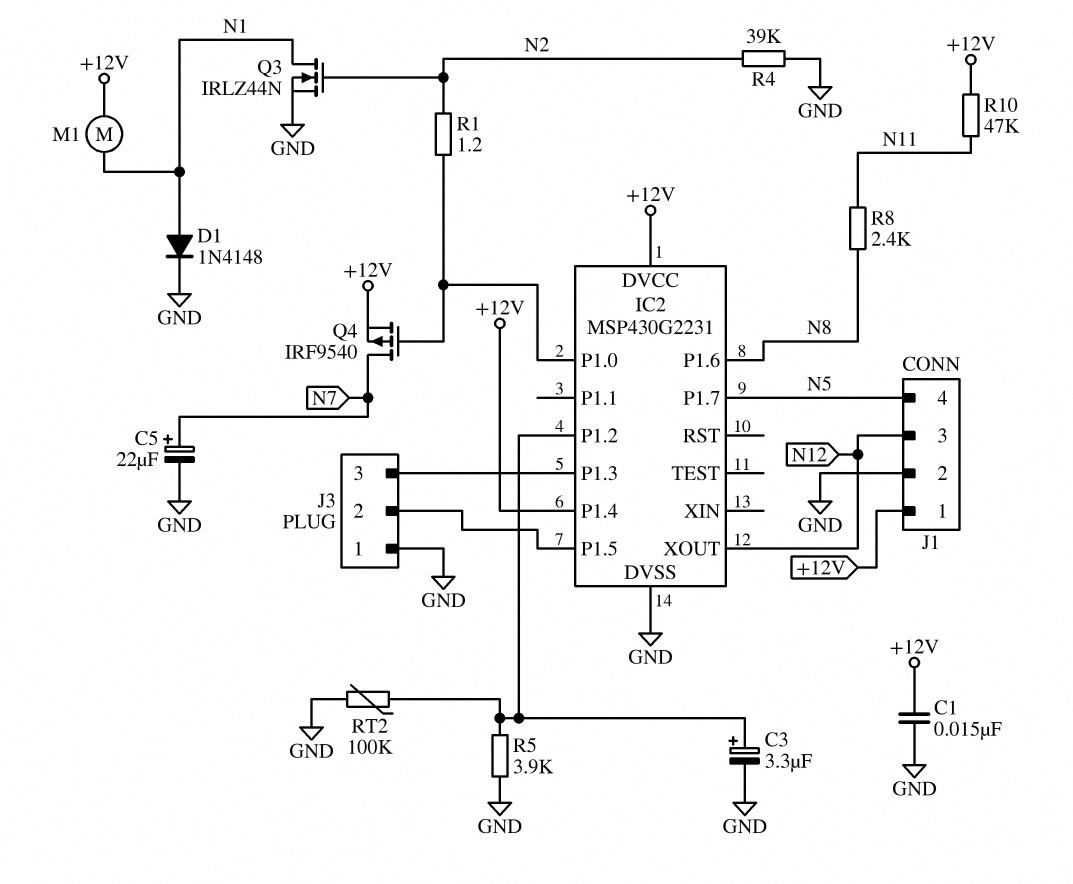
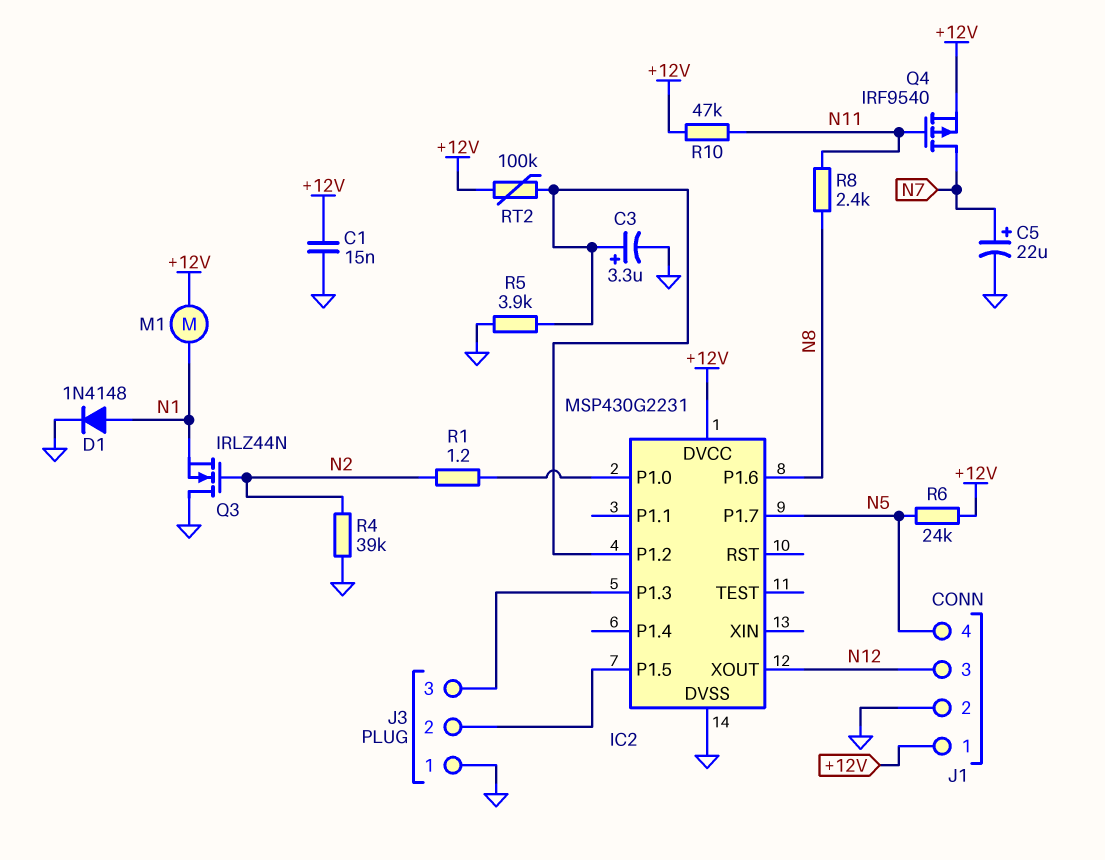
IC2 pin P1.4: +12V -> none
Q3: NMOS IRLZ44N (G N2, D N1, S GND) -> NMOS IRLZ44N (G N2, D GND, S N1)
Q4: PMOS IRF9540 (G IC2/P1.0, D N7, S +12V) -> PMOS IRF9540 (G N11, D N7, S +12V)
R6: none -> 24k (+12V, N5)
RT2: 100k (GND, IC2/P1.2) -> 100k (+12V, IC2/P1.2)

